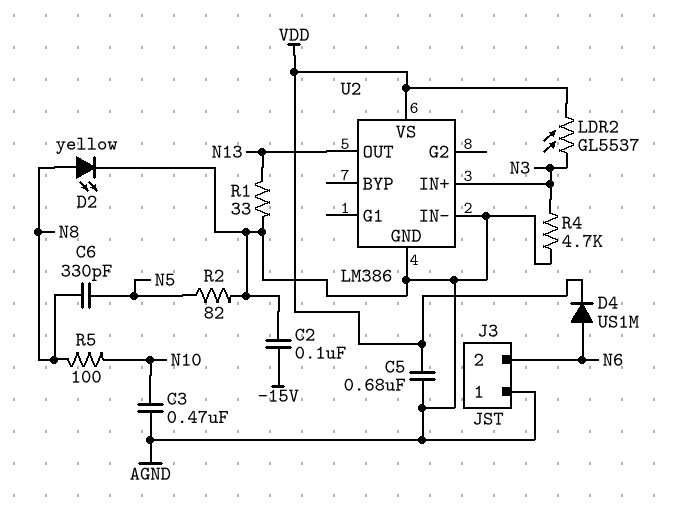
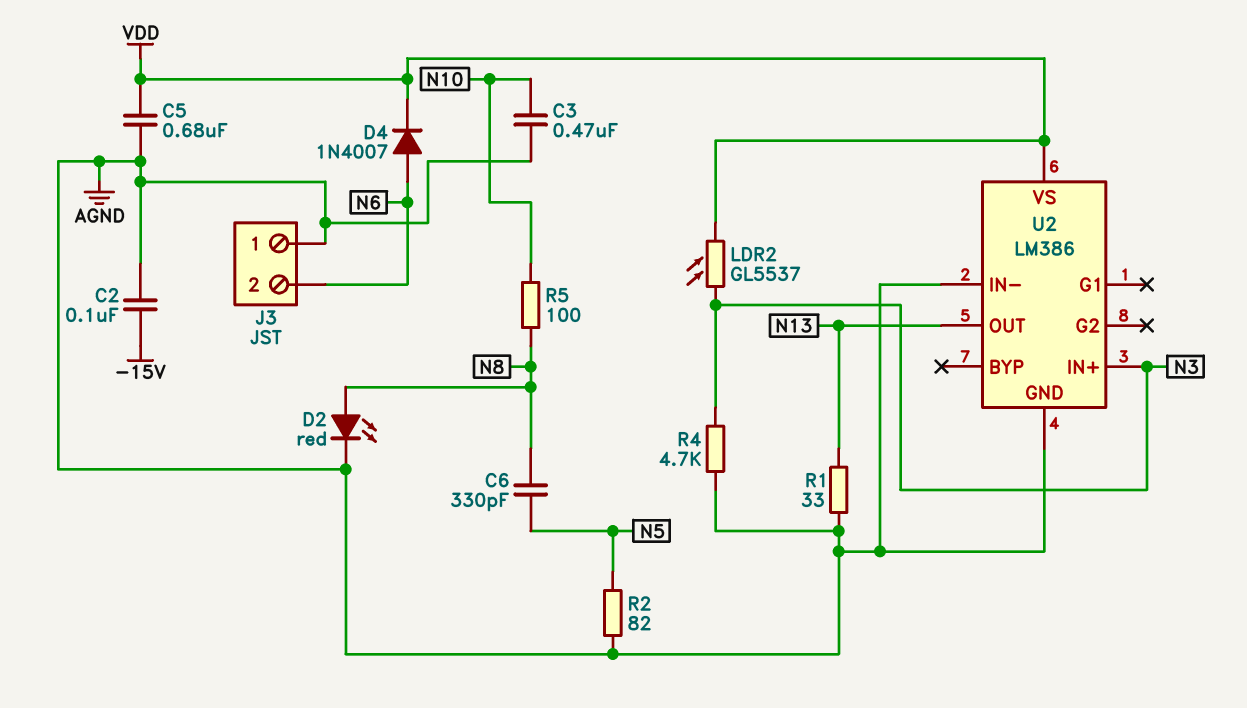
D2: LED yellow (A N8, K AGND) -> LED red (A N8, K AGND)
D4: diode US1M (A N6, K VDD) -> diode 1N4007 (A N6, K VDD)

